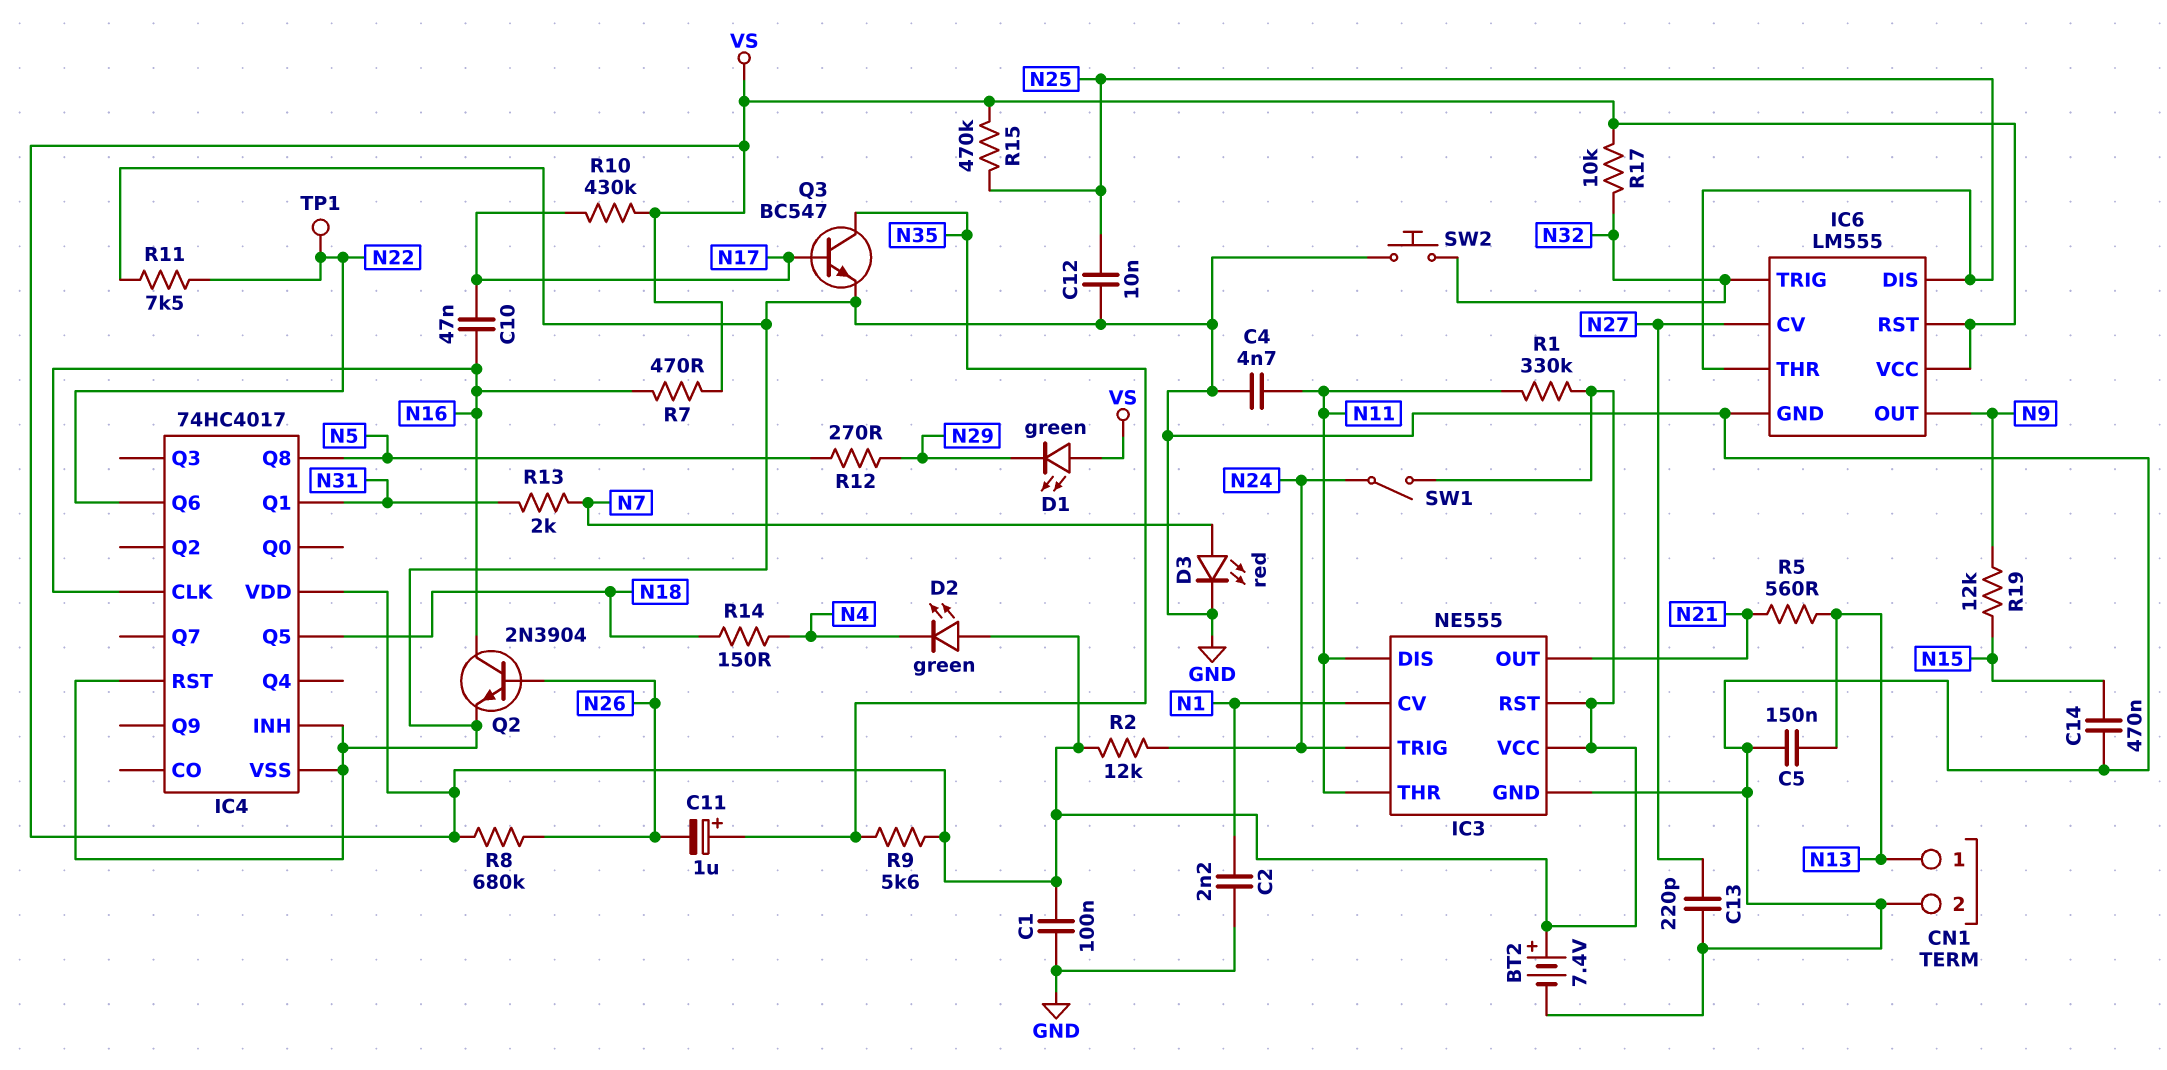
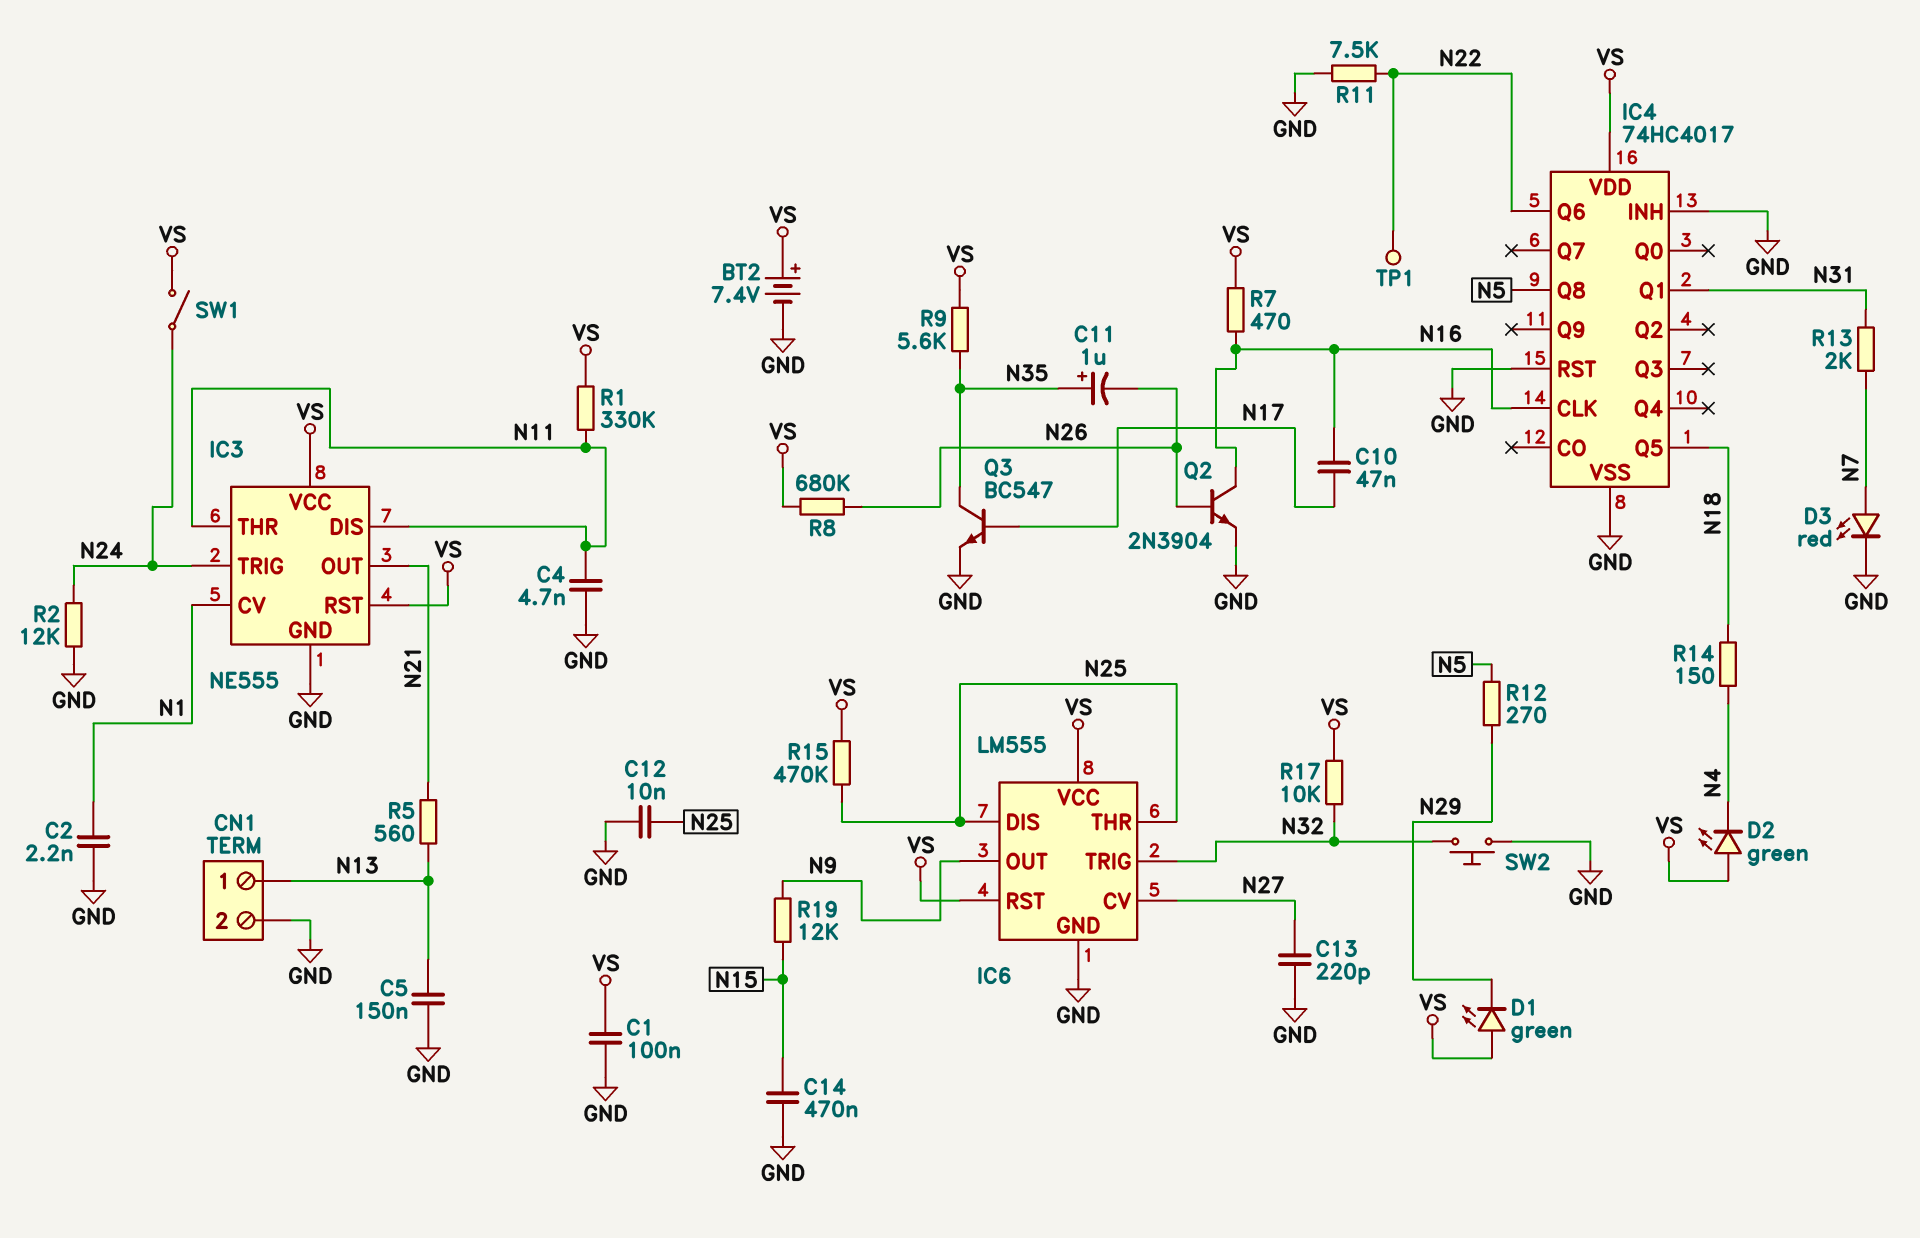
R2: 12k (N24, VS) -> 12k (GND, N24)
R10: 430k (N17, VS) -> none

